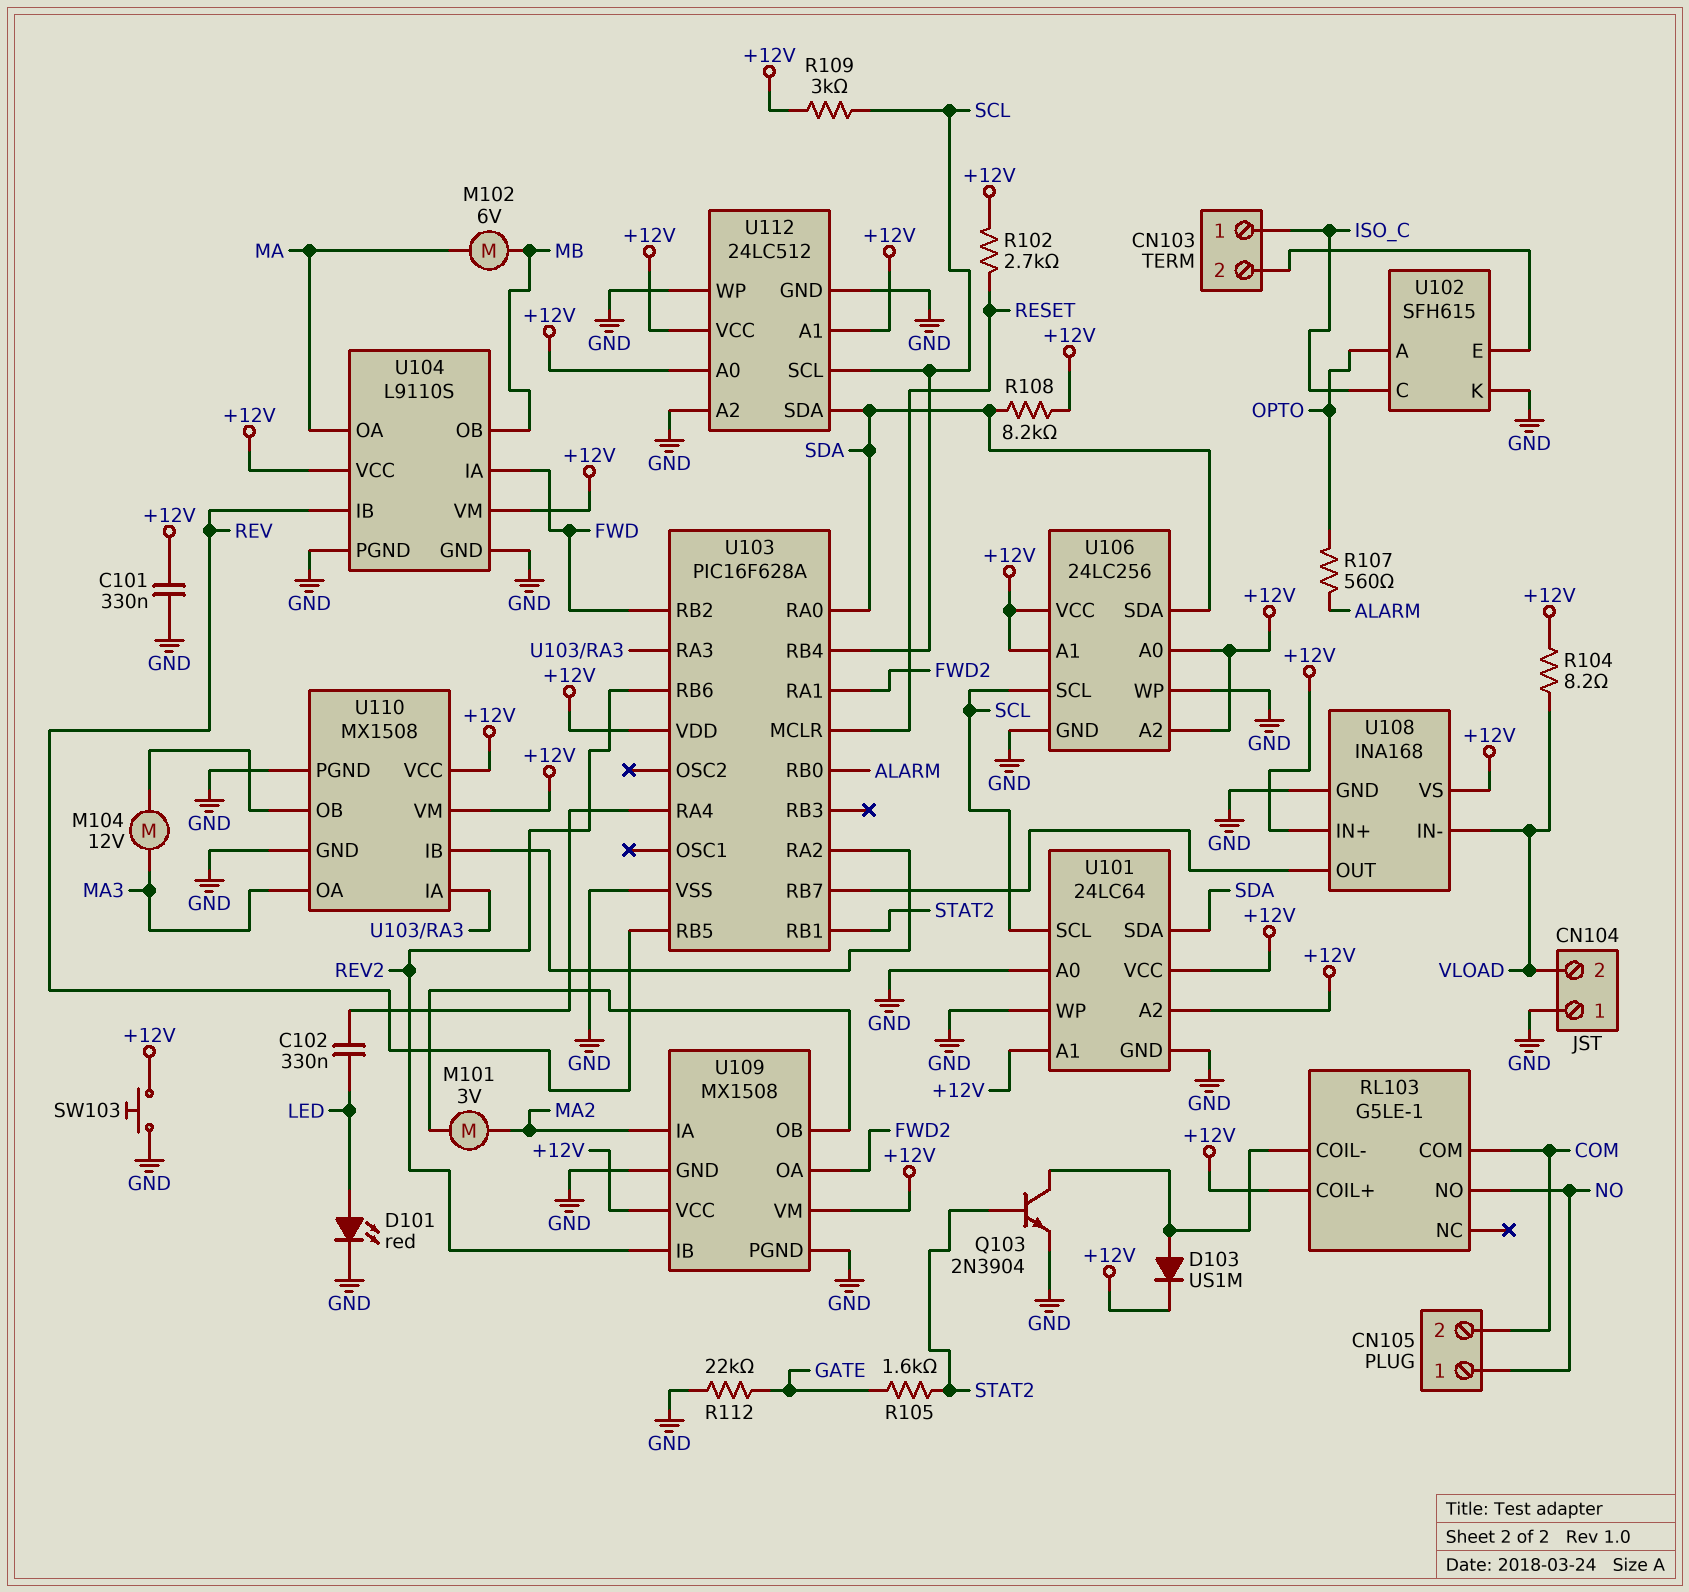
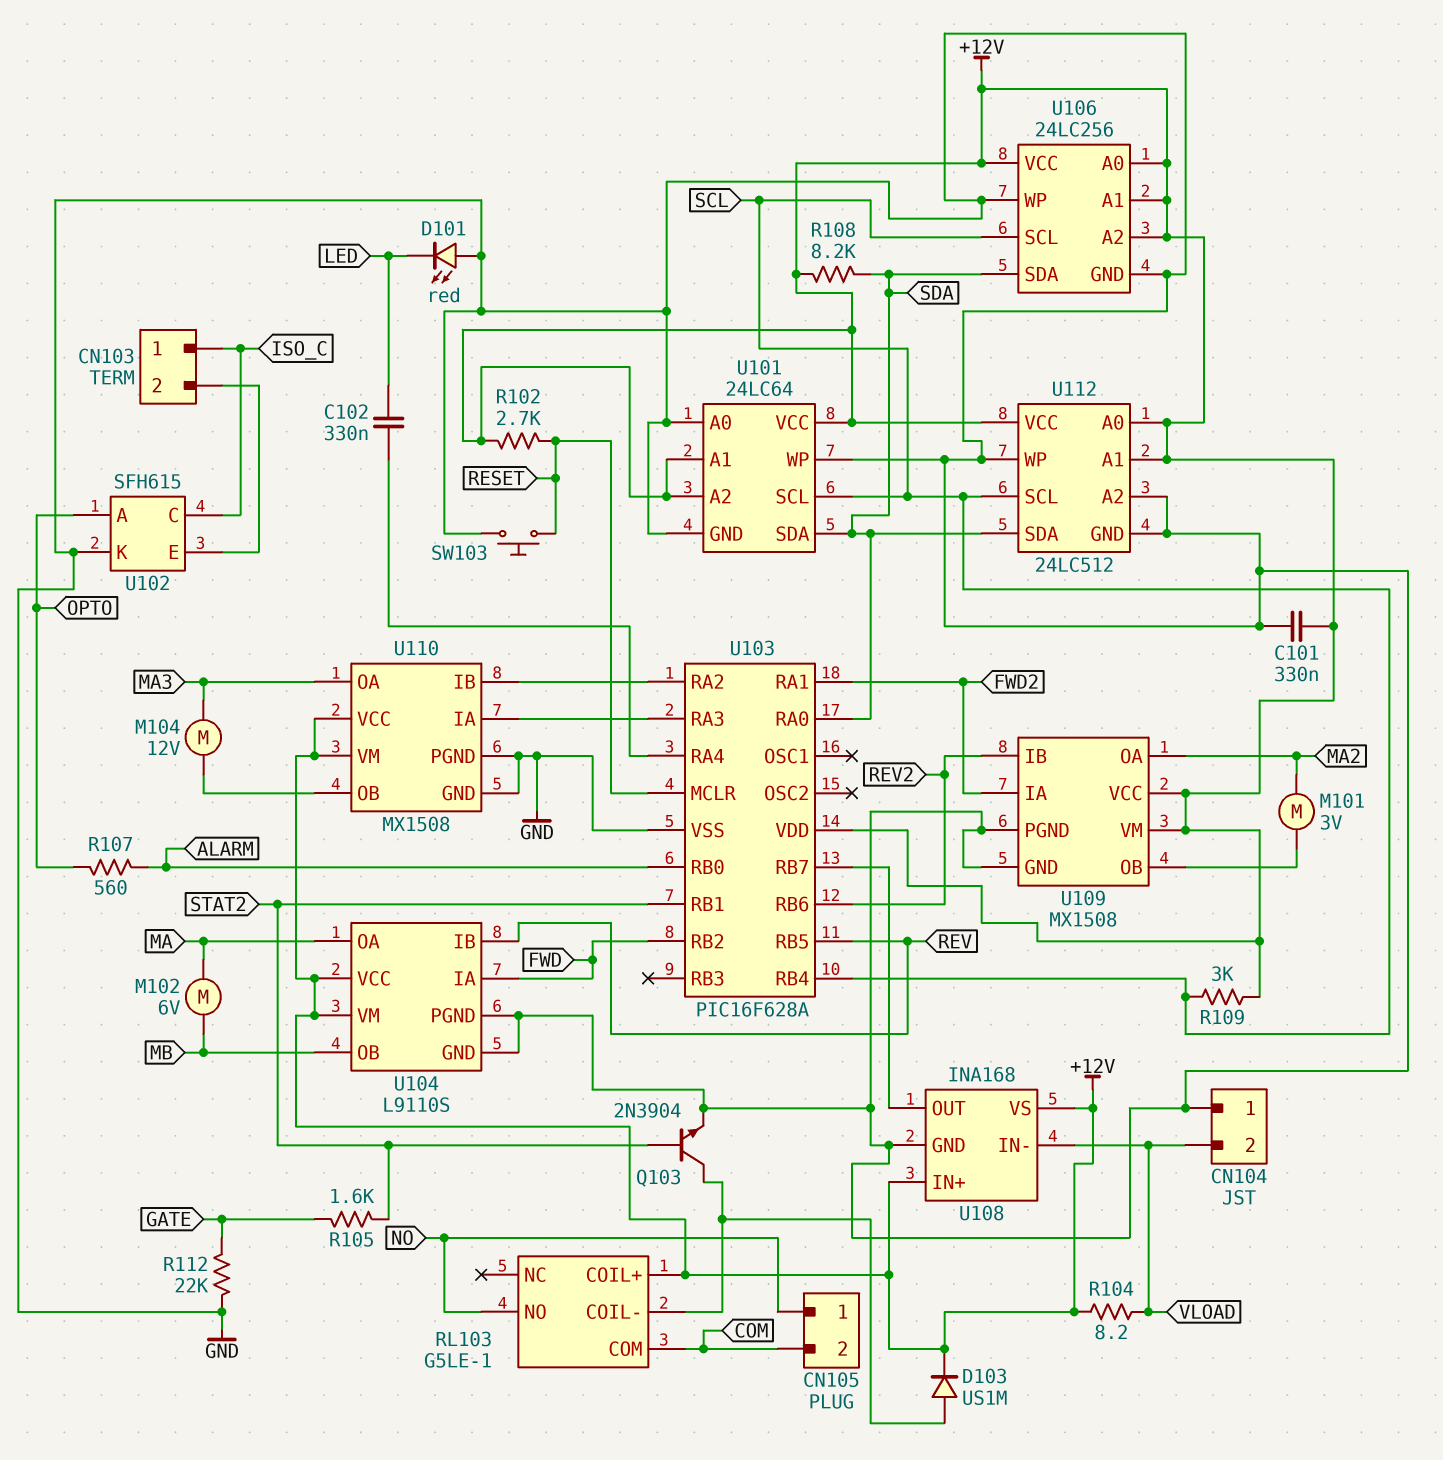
D101: LED red (A LED, K GND) -> LED red (A GND, K LED)
SW103: button (+12V, GND) -> button (GND, RESET)
U109 pin IA: MA2 -> FWD2
U109 pin OA: FWD2 -> MA2

